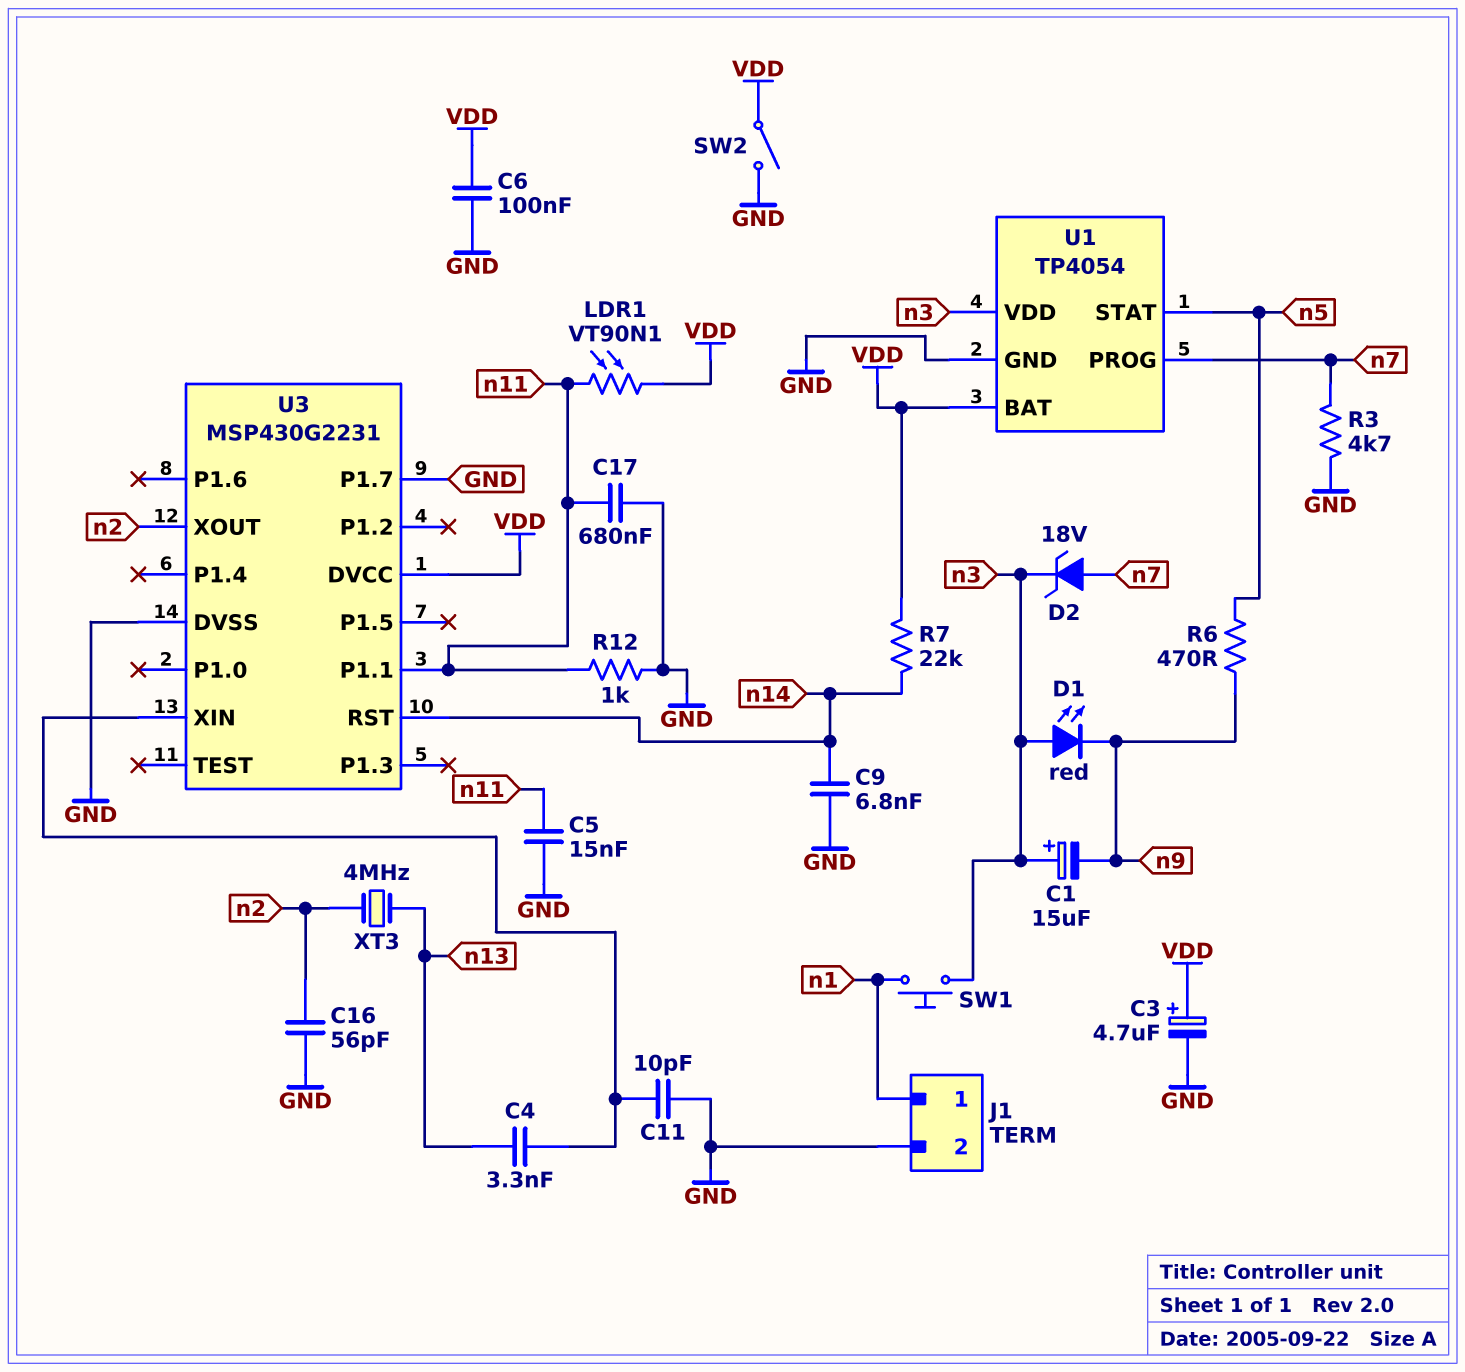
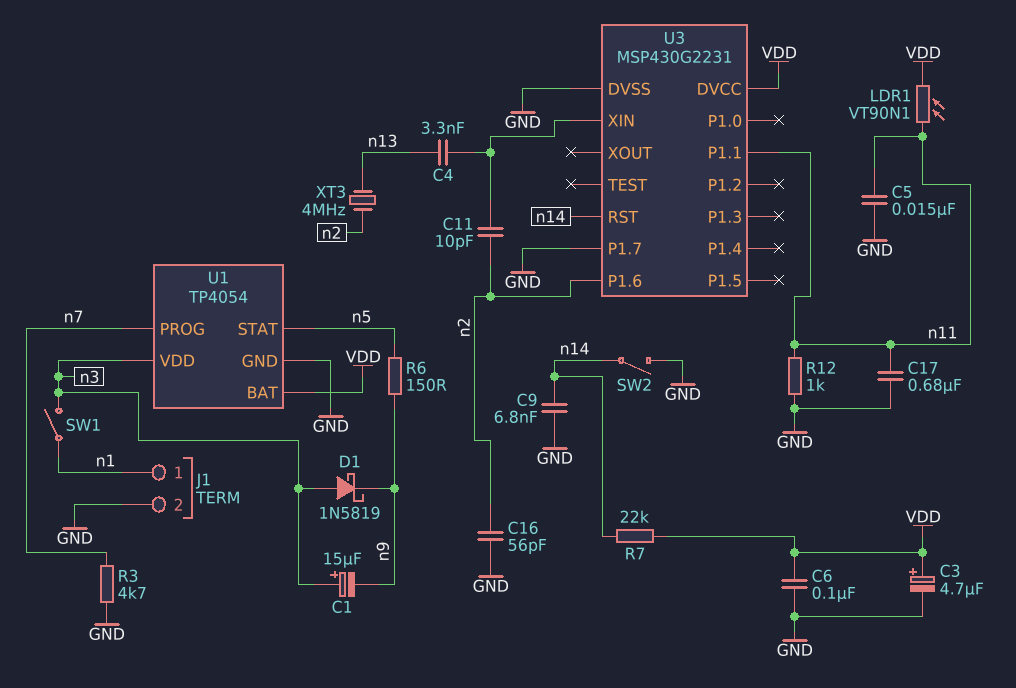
C11: 10pF (GND, U3/XIN) -> 10pF (U3/XIN, n2)
D1: LED red (A n3, K n9) -> schottky 1N5819 (A n3, K n9)
D2: zener 18V (A n7, K n3) -> none
R6: 470 (n5, n9) -> 150 (n5, n9)
SW1: button (n1, n3) -> switch (n1, n3)
SW2: switch (GND, VDD) -> switch (GND, n14)
U3 pin P1.6: none -> n2
U3 pin XOUT: n2 -> none

